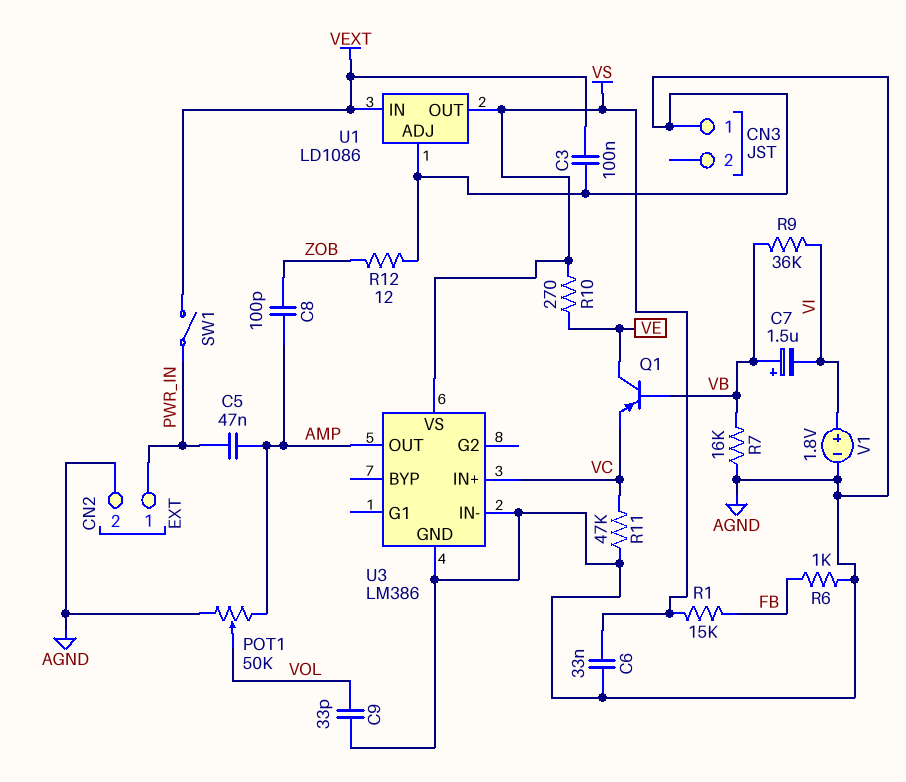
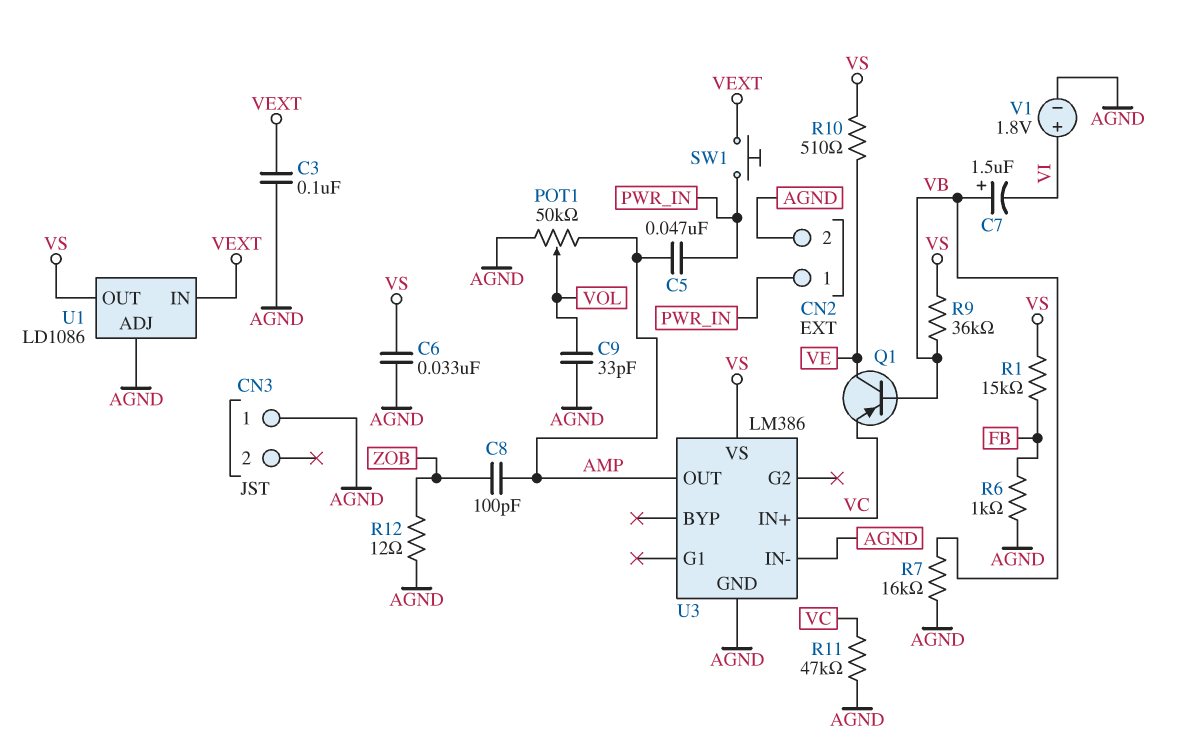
R9: 36k (VB, VI) -> 36k (VB, VS)
R10: 270 (VE, VS) -> 510 (VE, VS)
SW1: switch (PWR_IN, VEXT) -> button (PWR_IN, VEXT)

